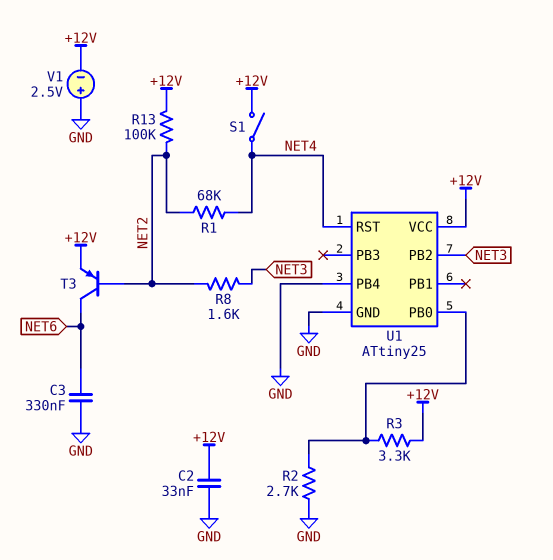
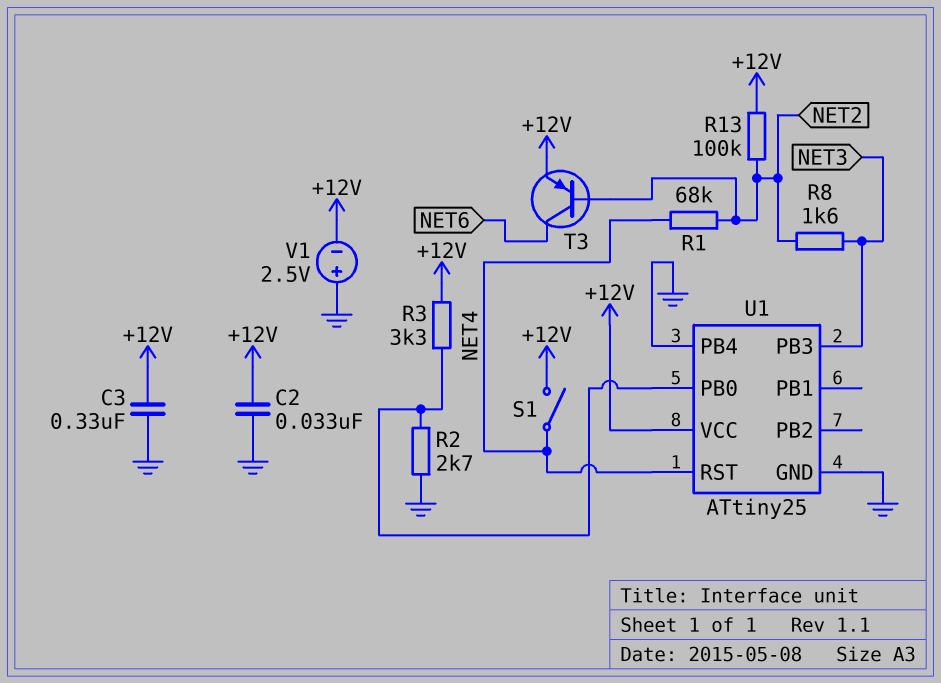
C3: 330nF (GND, NET6) -> 330nF (+12V, GND)
U1 pin PB2: NET3 -> none
U1 pin PB3: none -> NET3

